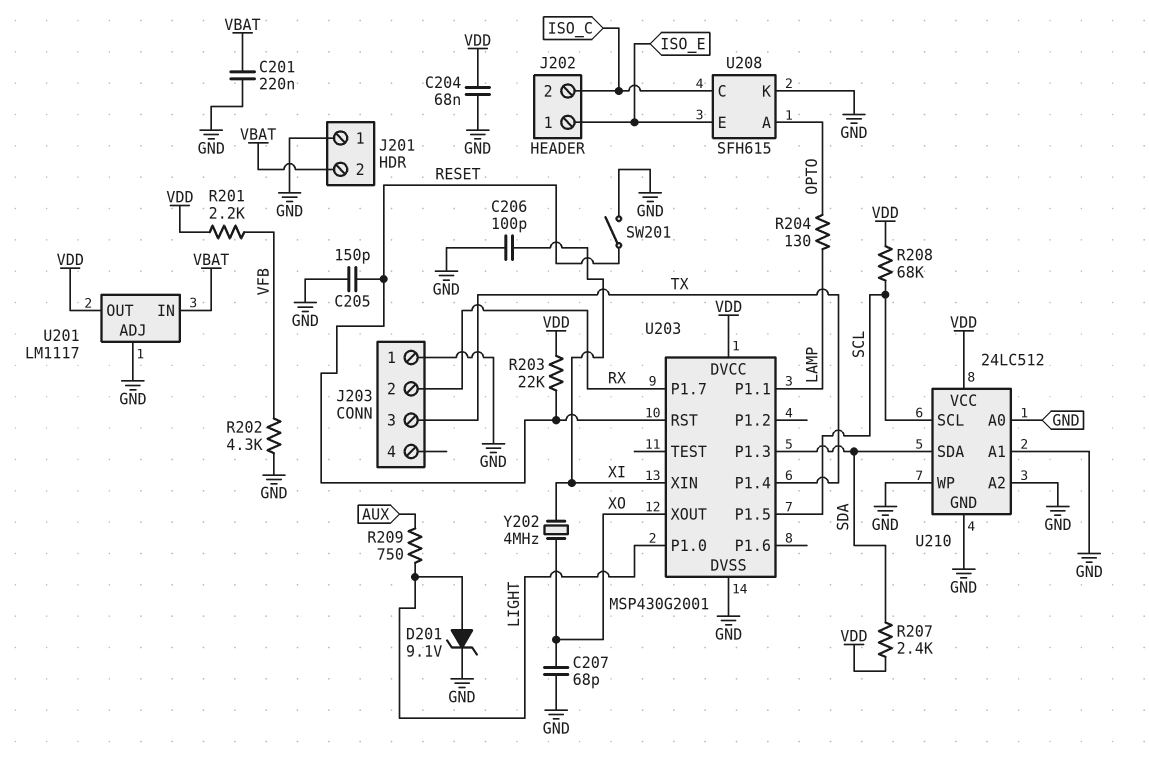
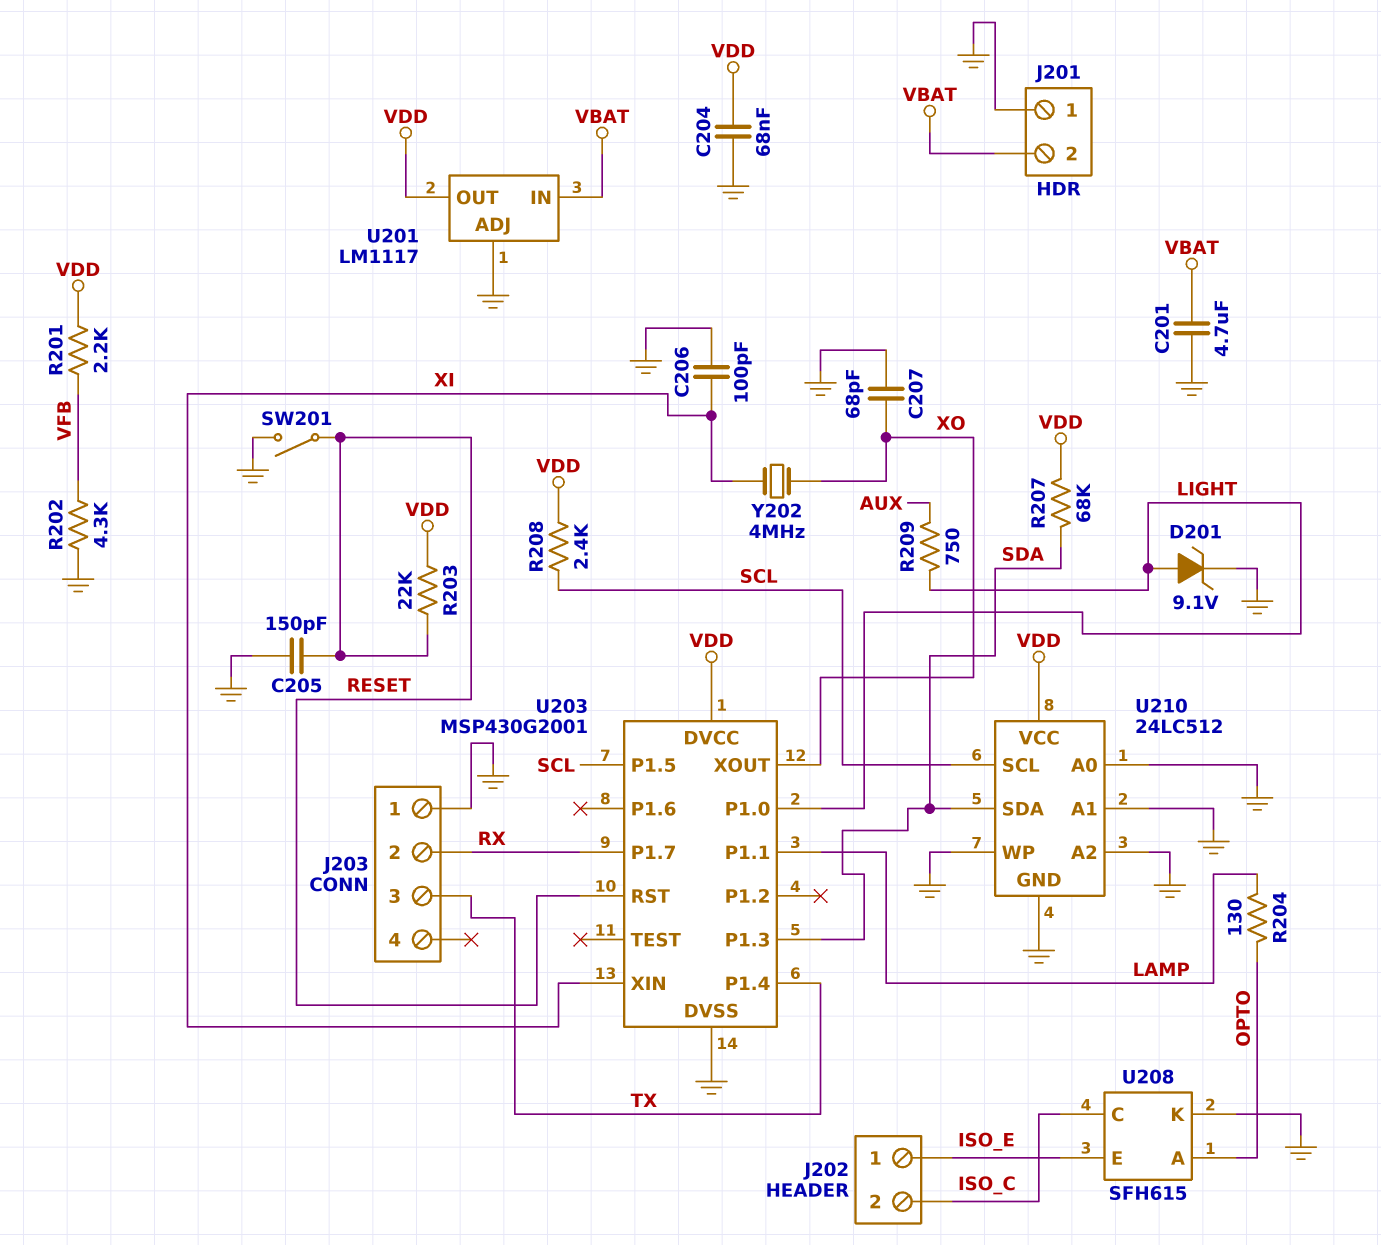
C201: 220nF (GND, VBAT) -> 4.7uF (GND, VBAT)
R207: 2.4k (SDA, VDD) -> 68k (SDA, VDD)
R208: 68k (SCL, VDD) -> 2.4k (SCL, VDD)

